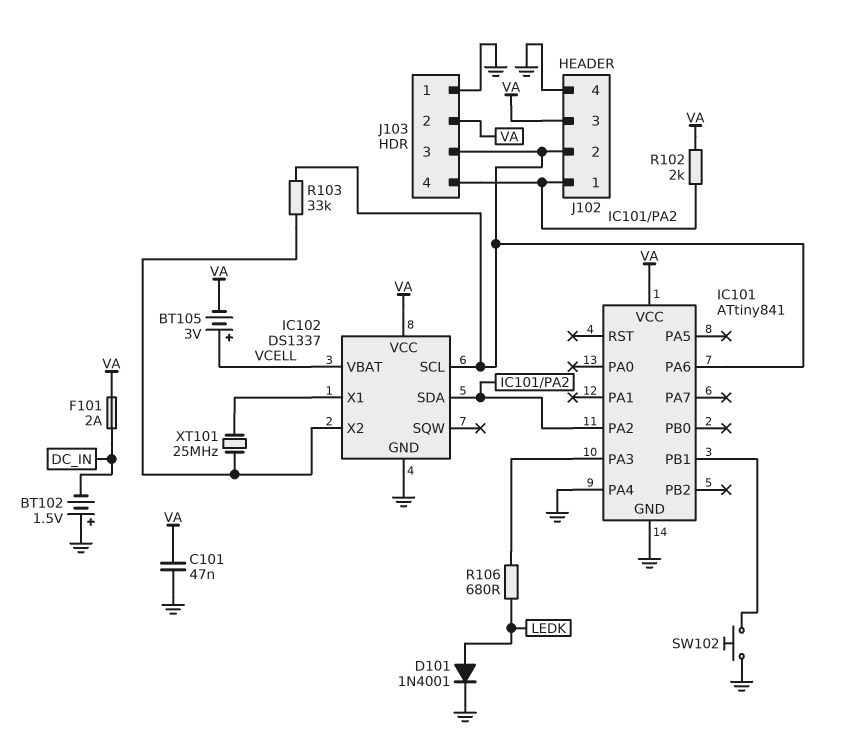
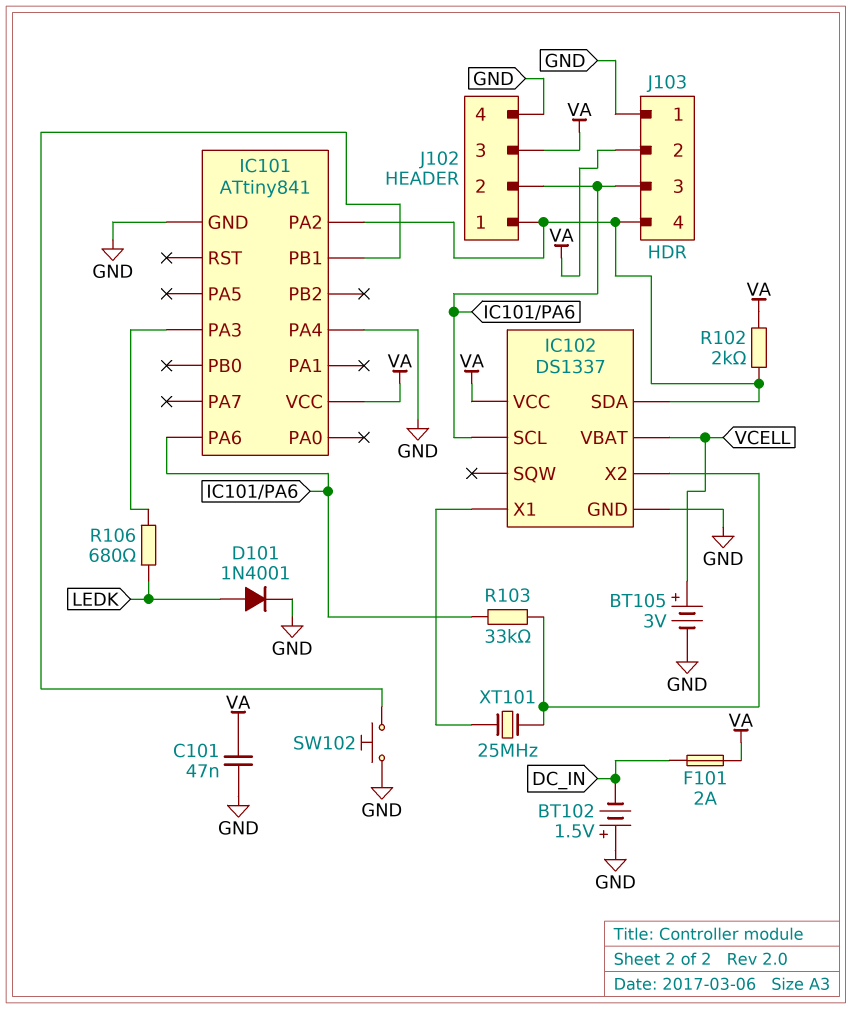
BT105: 3V (plus VCELL, minus VA) -> 3V (plus VCELL, minus GND)

